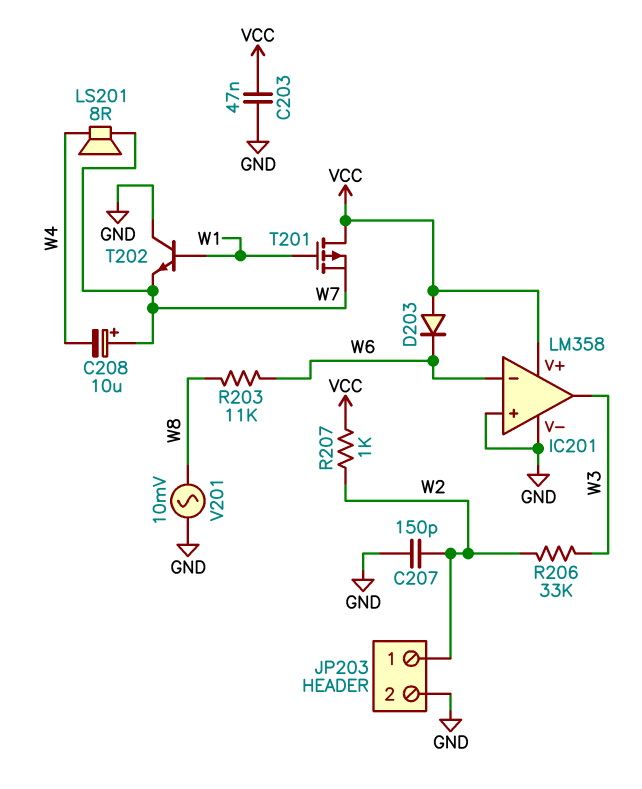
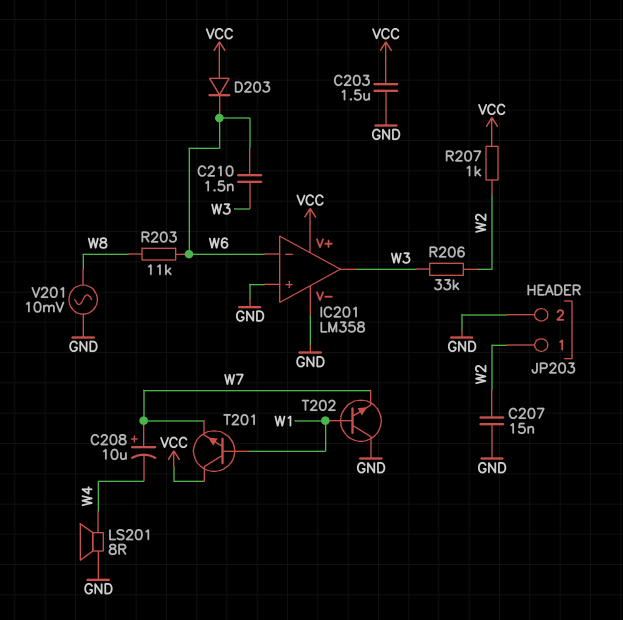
C203: 47nF (GND, VCC) -> 1.5uF (GND, VCC)
C207: 150pF (GND, W2) -> 15nF (GND, W2)
C210: none -> 1.5nF (W3, W6)
LS201: speaker 8R (W4, W7) -> speaker 8R (GND, W4)
T201: PMOS (G W1, D VCC, S W7) -> NPN (B W1, C VCC, E W7)

